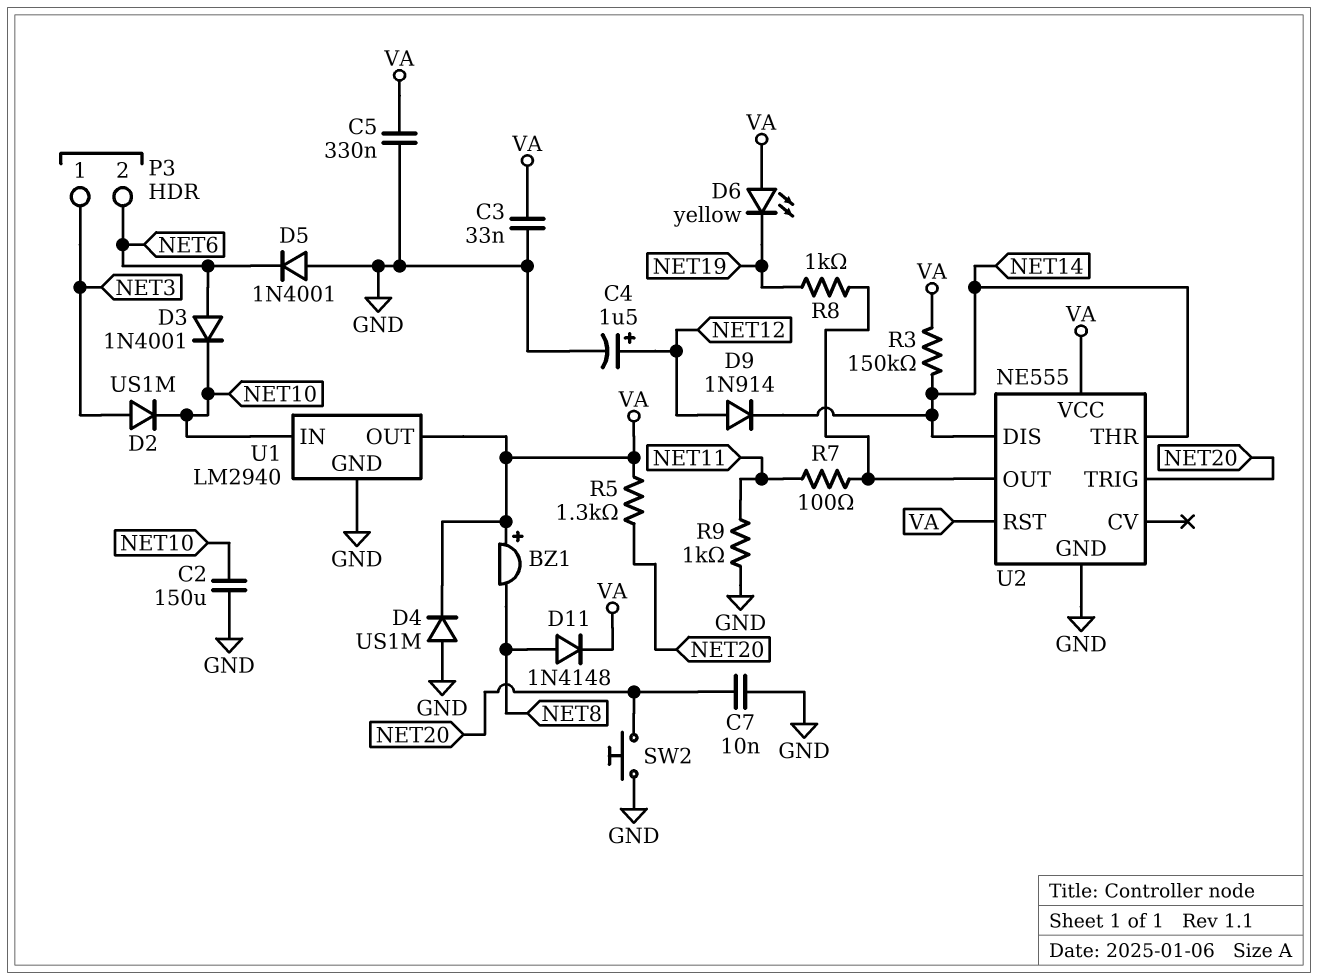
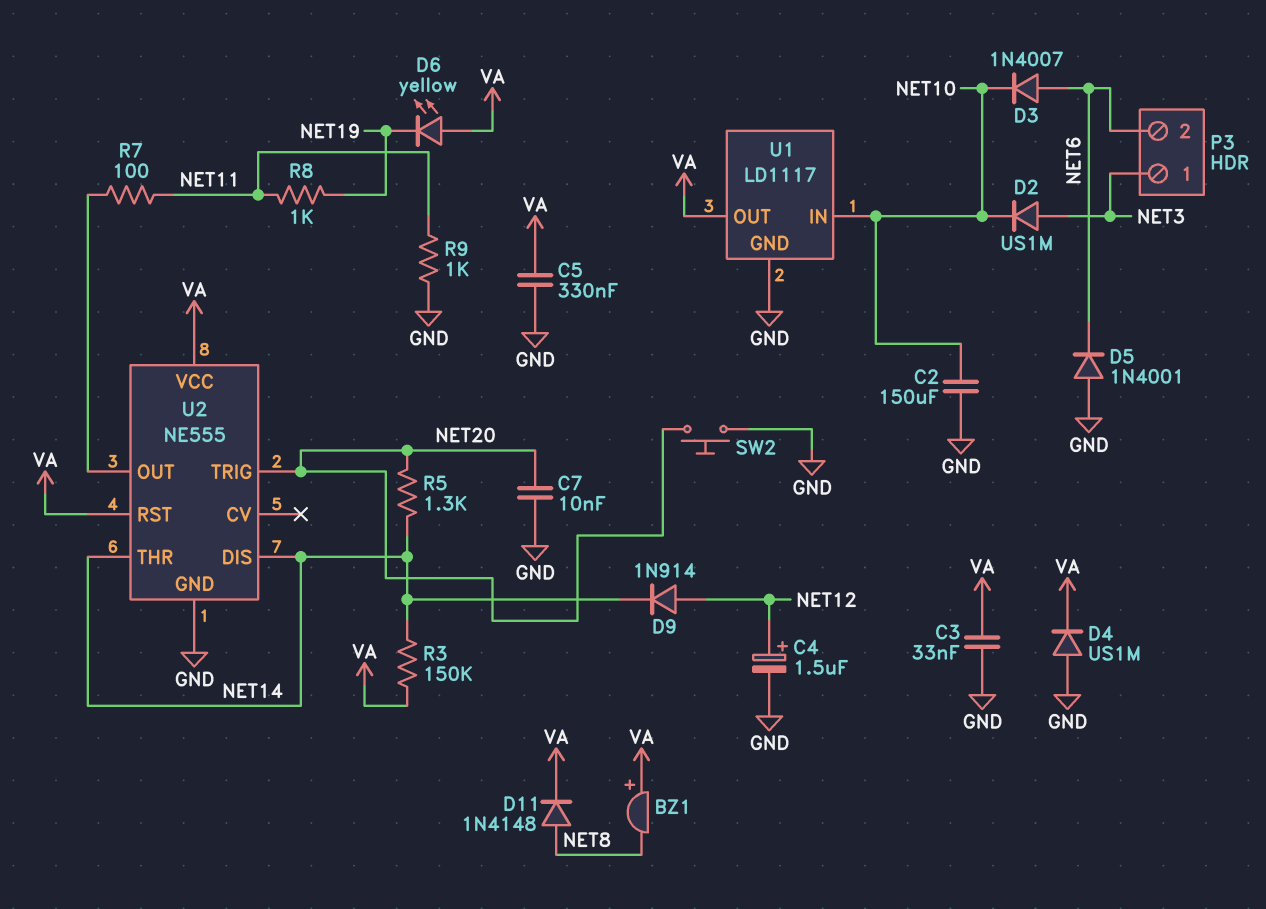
D3: diode 1N4001 (A NET6, K NET10) -> diode 1N4007 (A NET6, K NET10)
R5: 1.3k (NET20, VA) -> 1.3k (NET14, NET20)
R8: 1k (NET19, U2/OUT) -> 1k (NET11, NET19)
U1: LM2940 -> LD1117

